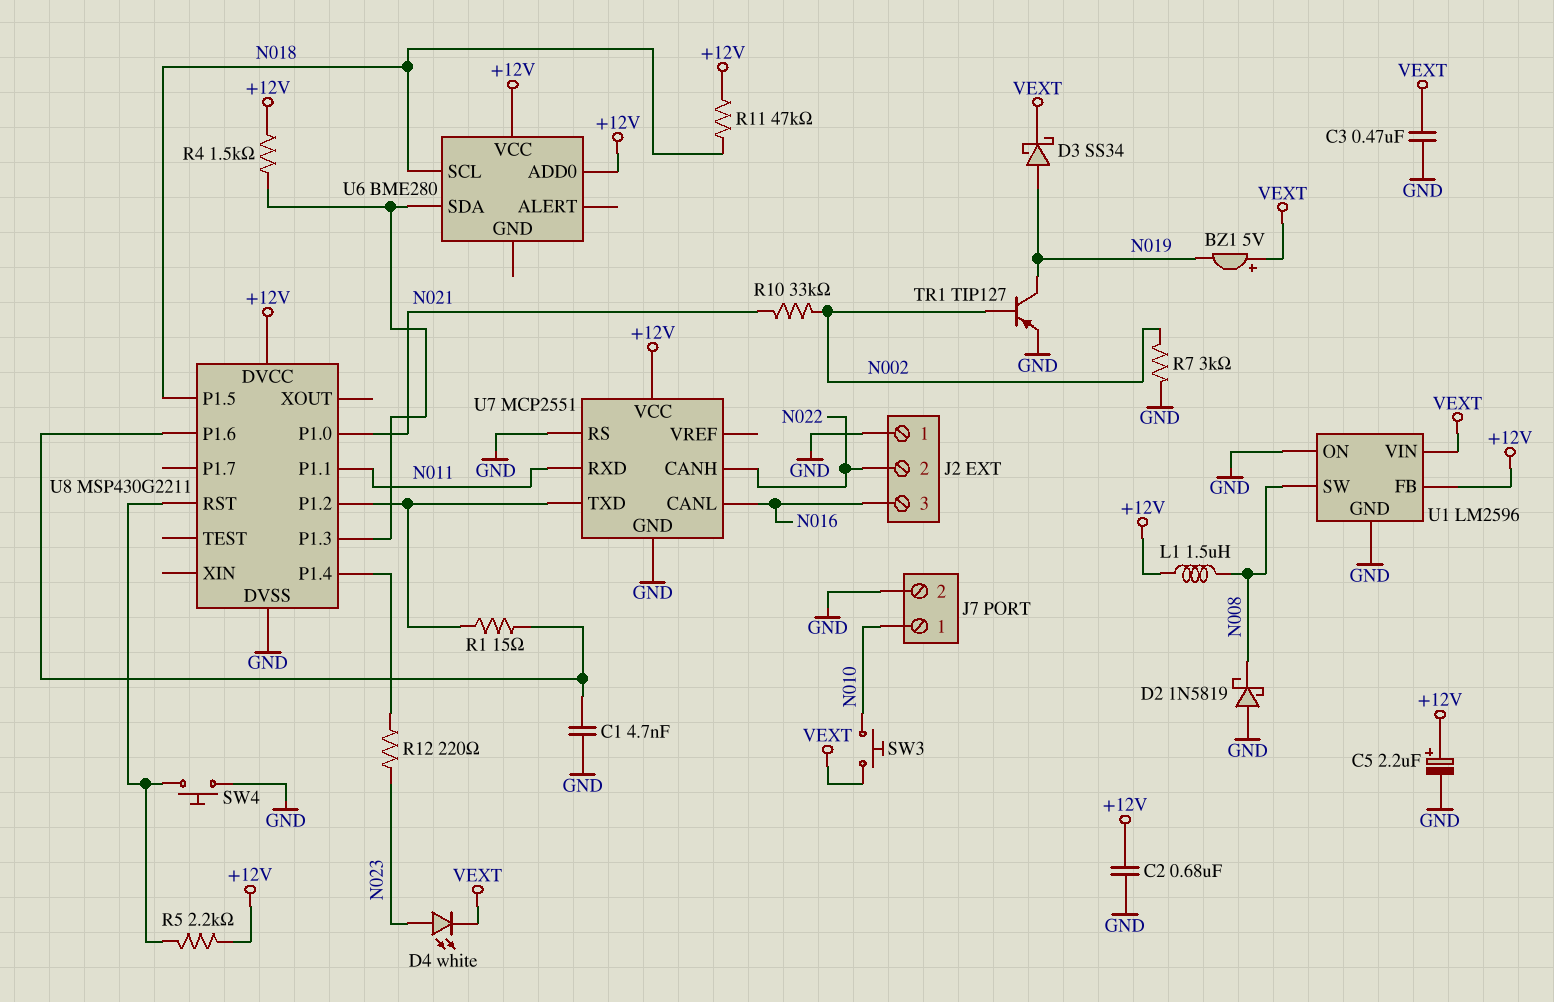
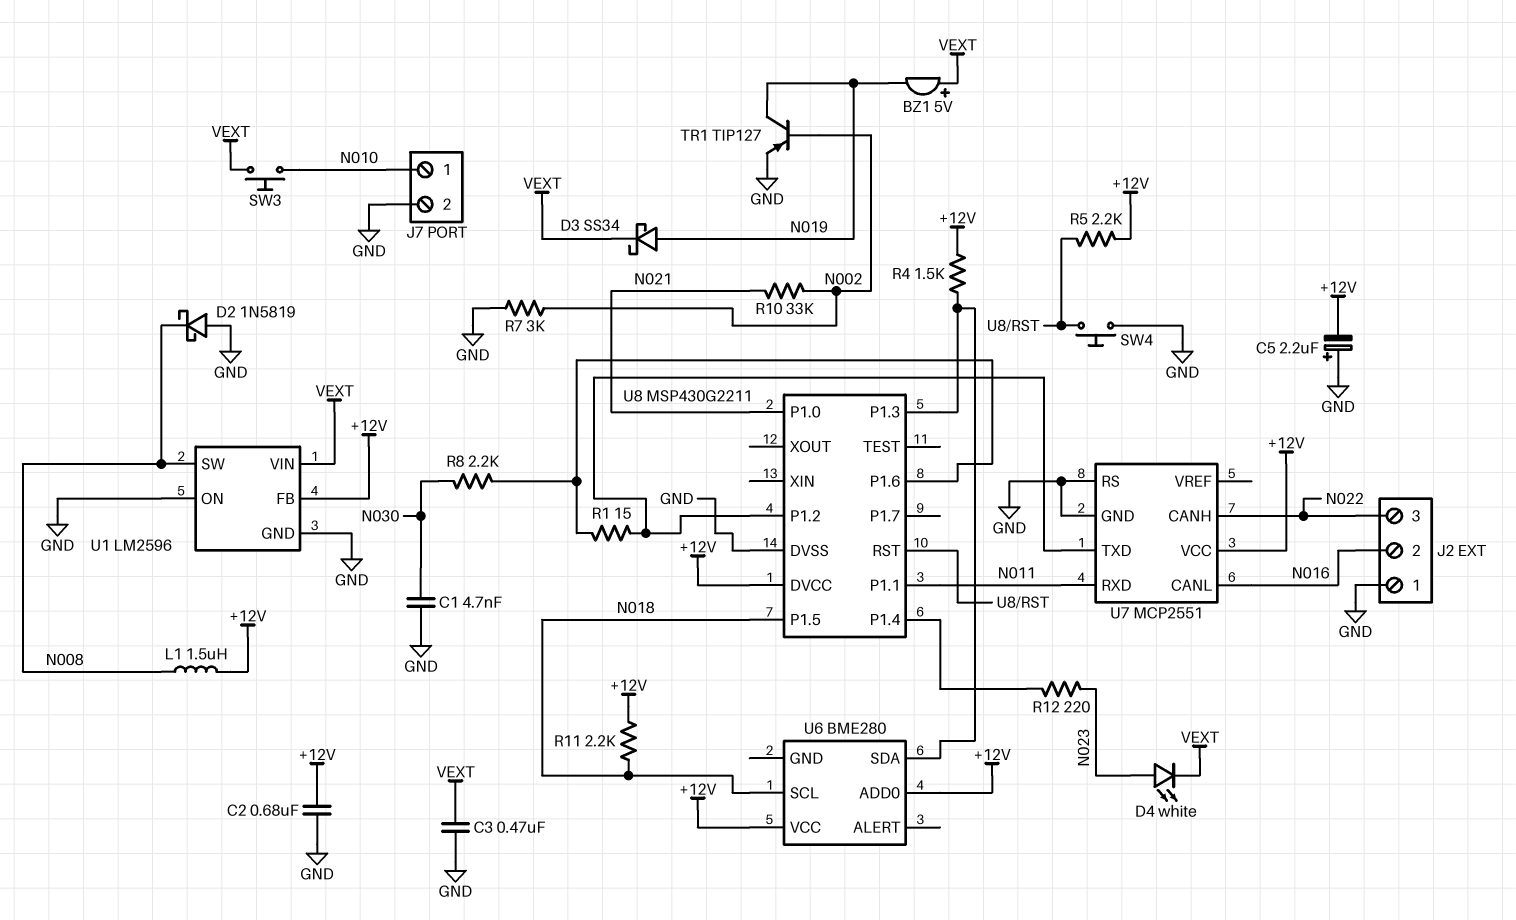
C1: 4.7nF (GND, U8/P1.6) -> 4.7nF (GND, N030)
C5: 2.2uF (plus +12V, minus GND) -> 2.2uF (plus GND, minus +12V)
J2 pin 2: N022 -> N016
J2 pin 3: N016 -> N022
R8: none -> 2.2k (N030, U8/P1.6)
R11: 47k (+12V, N018) -> 2.2k (+12V, N018)

